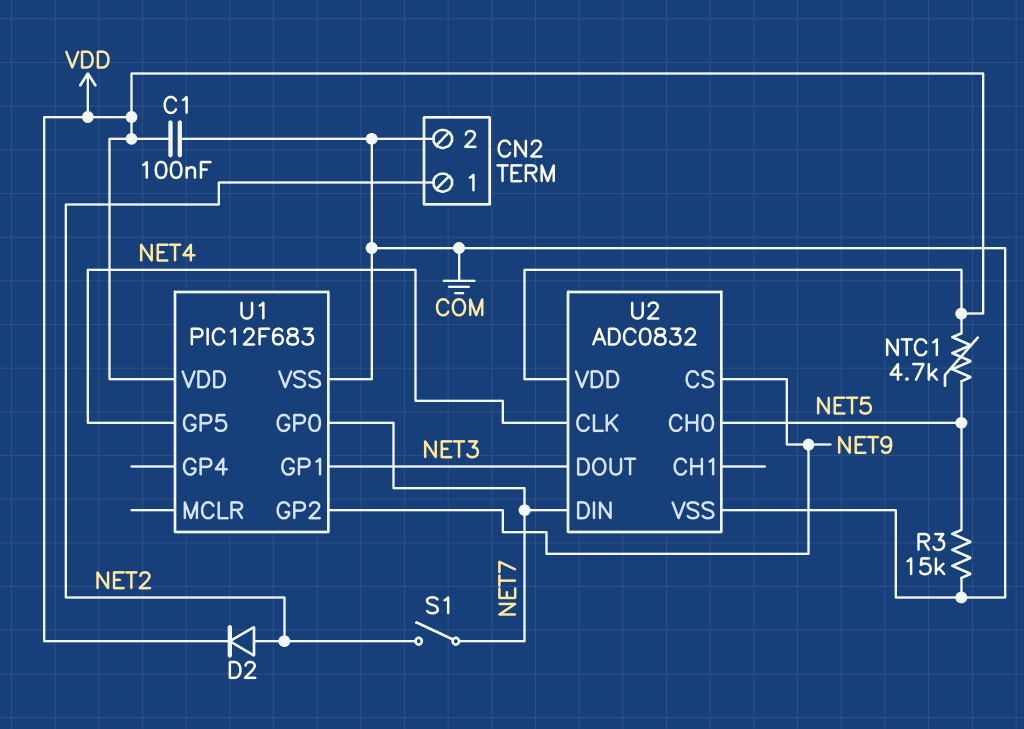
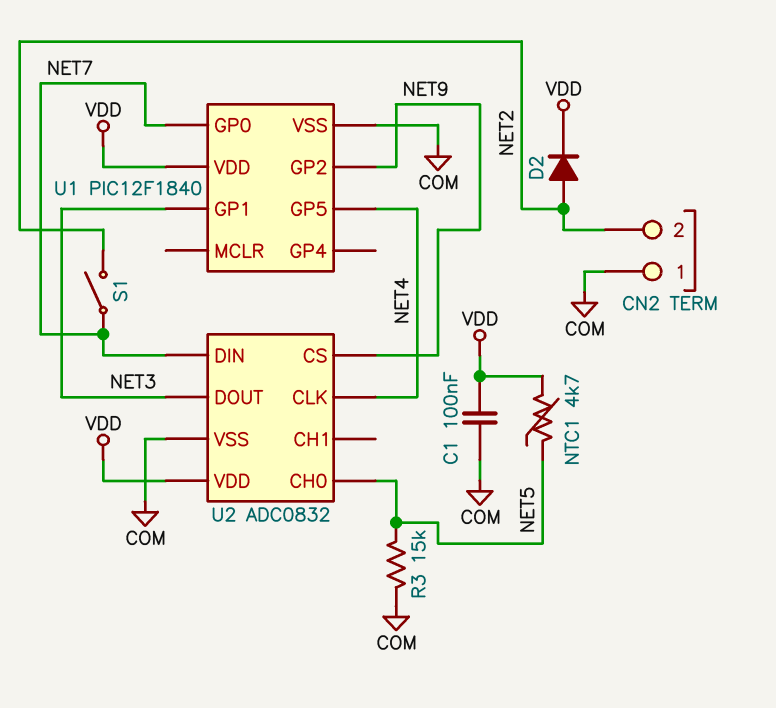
CN2 pin 1: NET2 -> COM
CN2 pin 2: COM -> NET2
U1: PIC12F683 -> PIC12F1840

